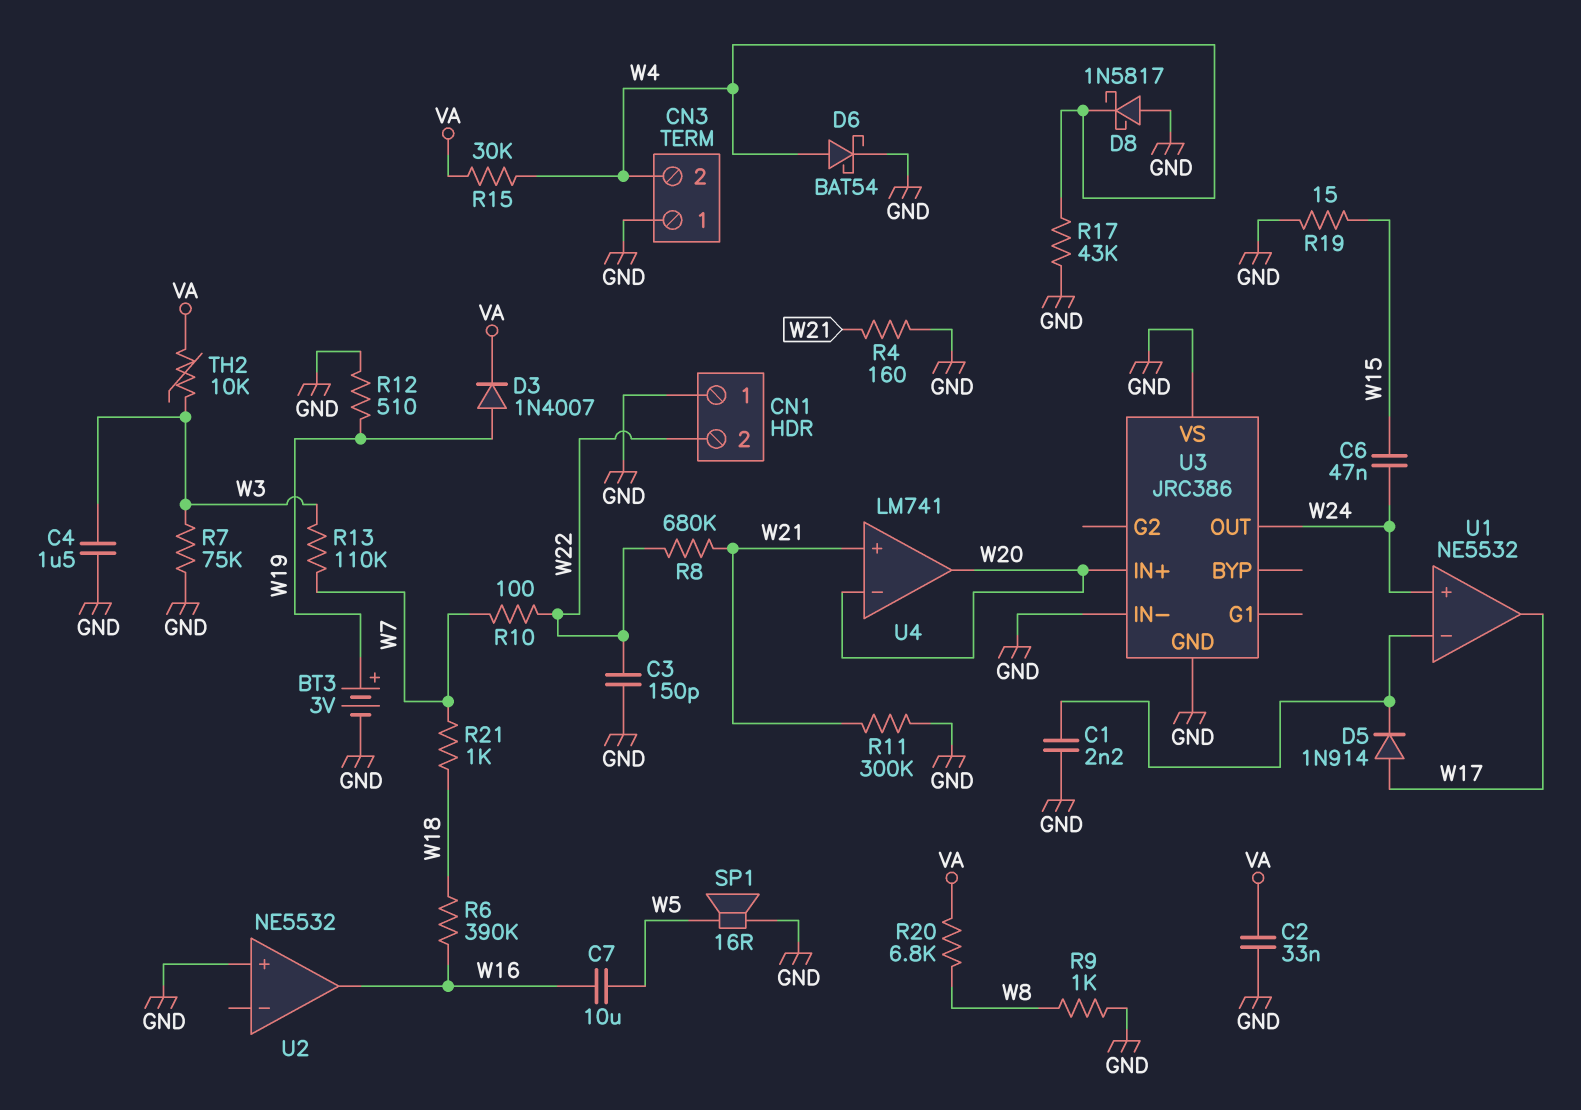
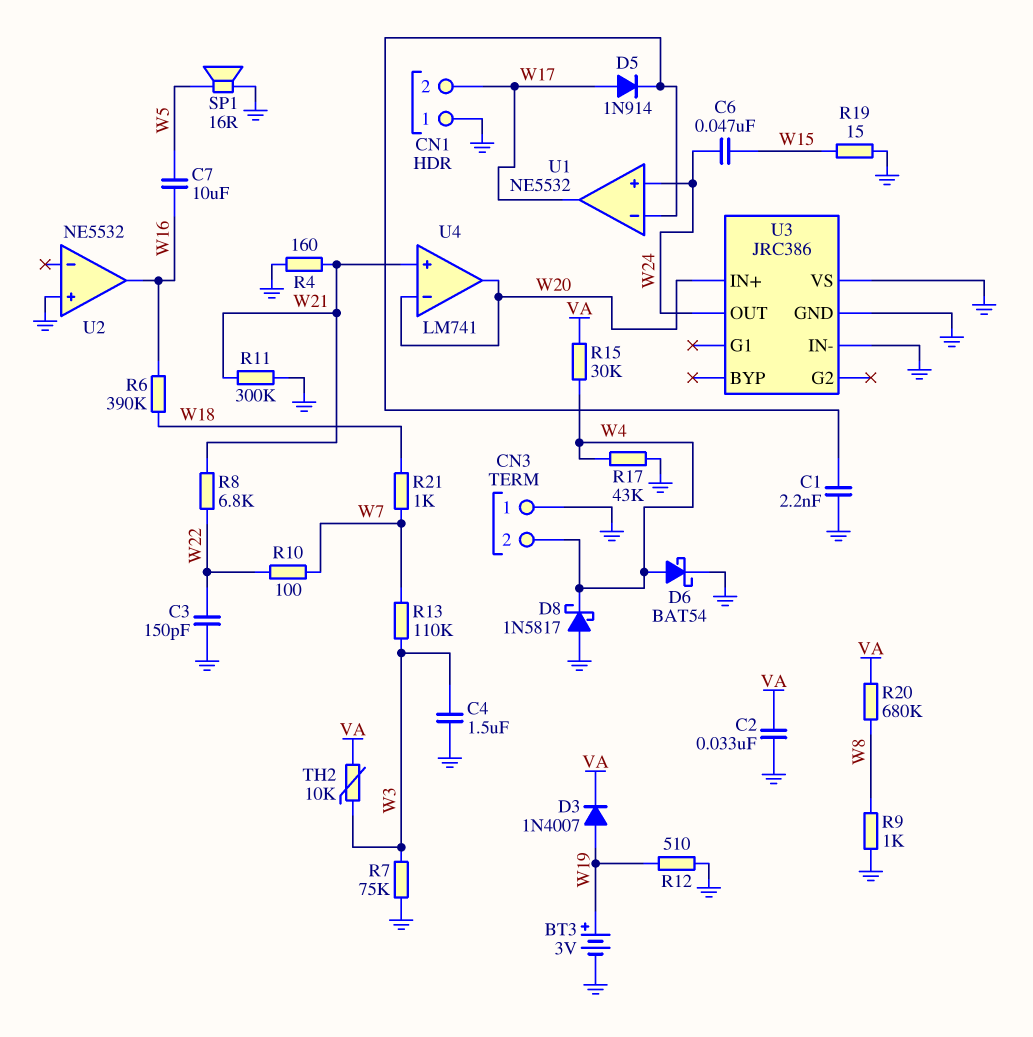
CN1 pin 2: W22 -> W17
R8: 680k (W21, W22) -> 6.8k (W21, W22)
R20: 6.8k (VA, W8) -> 680k (VA, W8)

